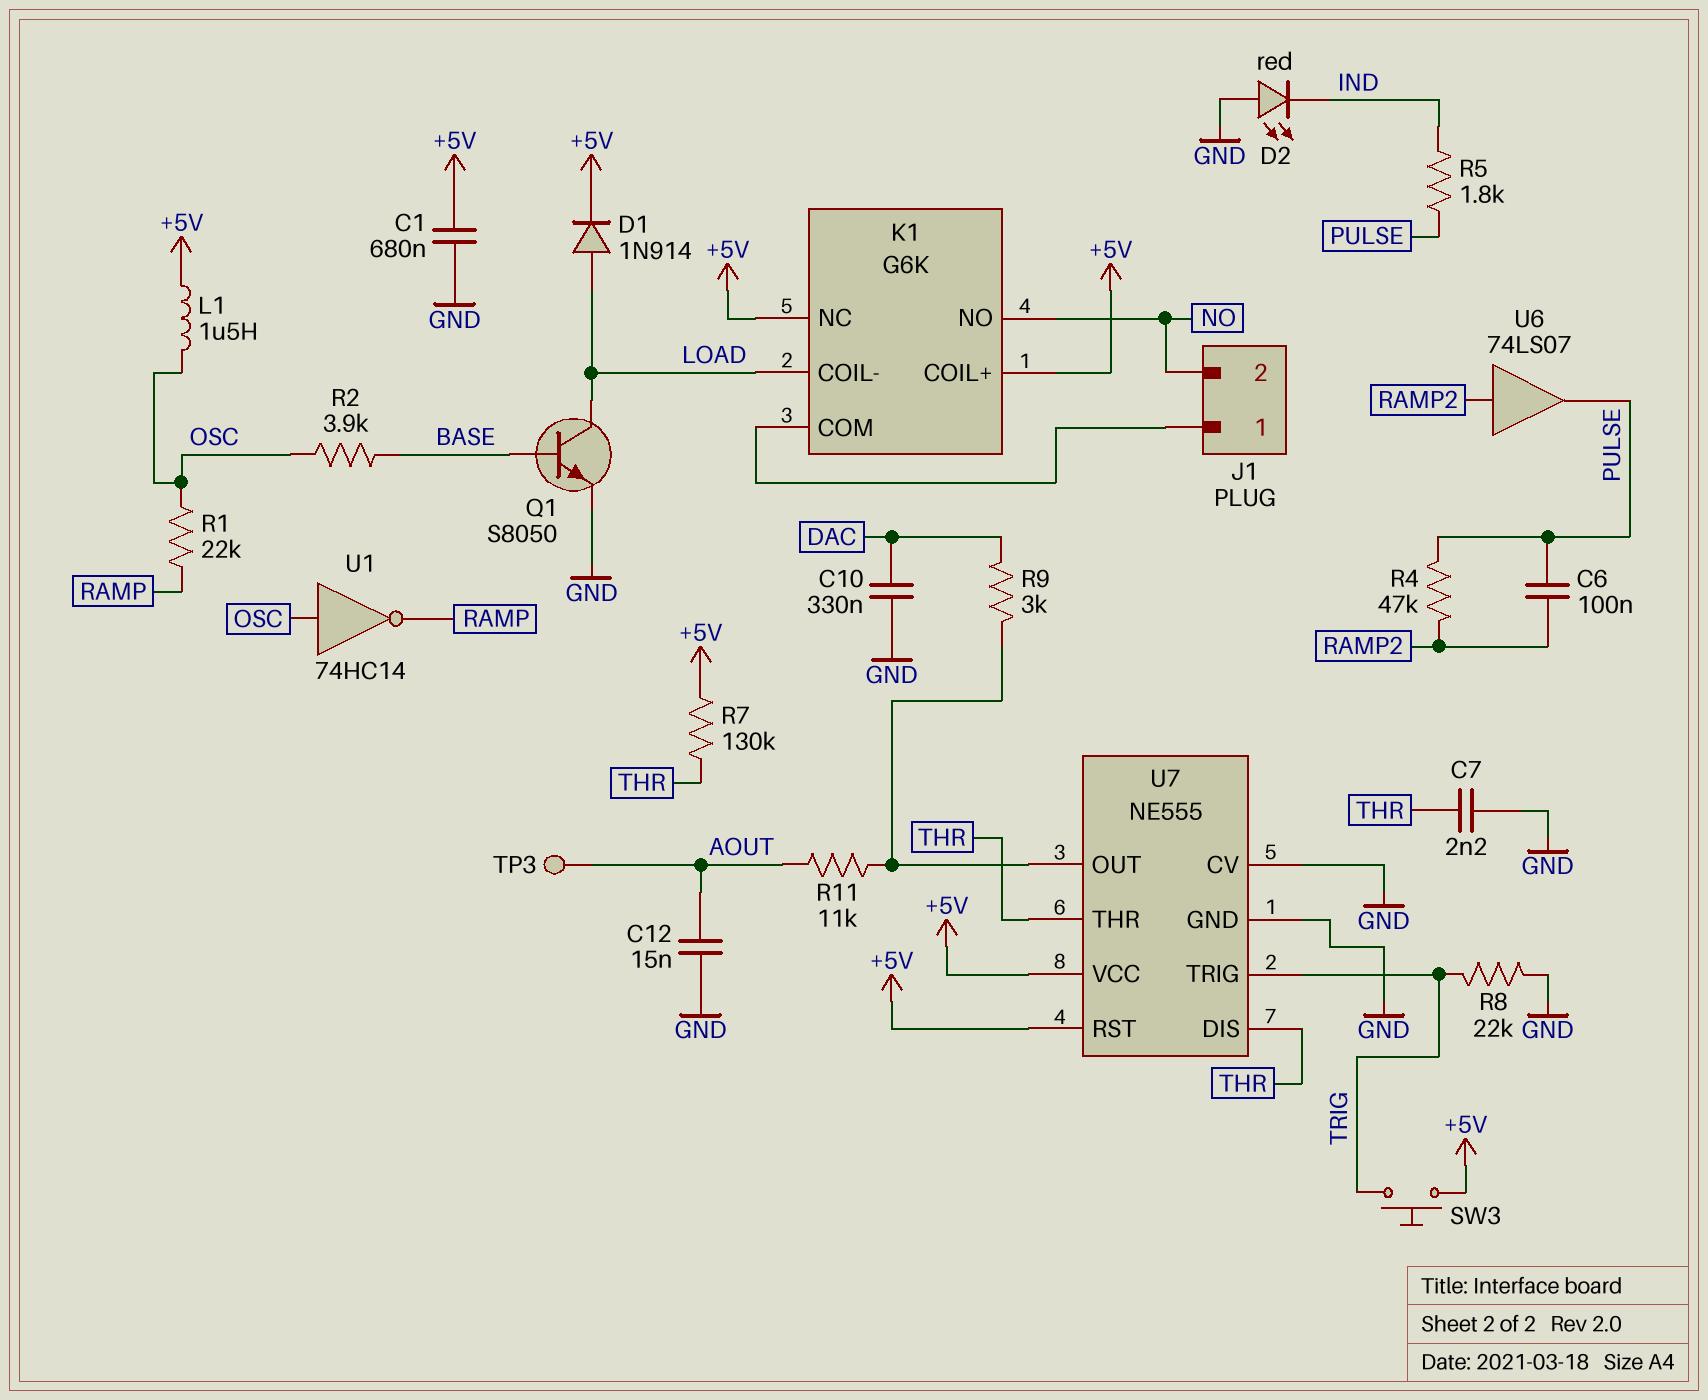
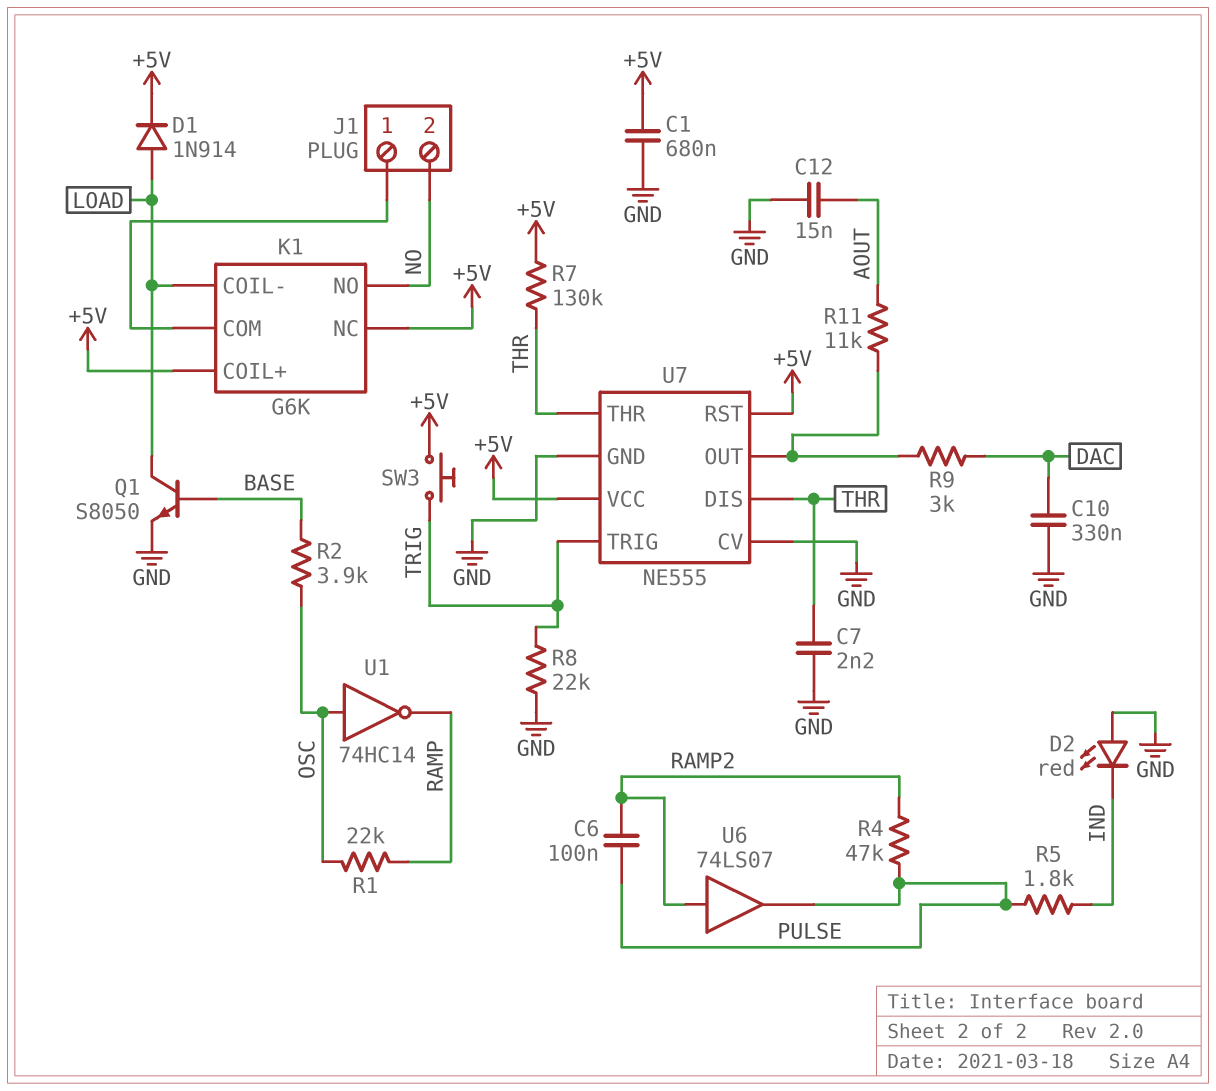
L1: 1.5uH (+5V, OSC) -> none
TP3: test point (AOUT) -> none

